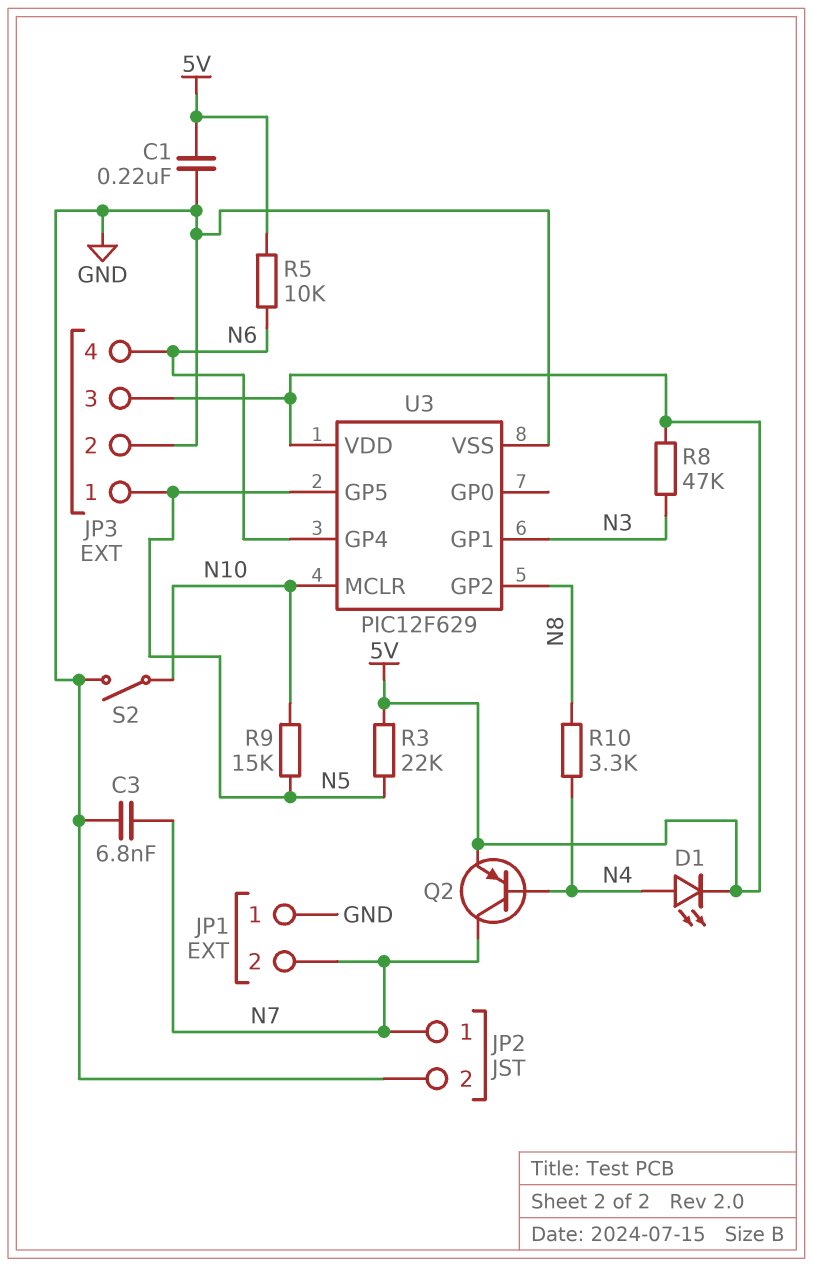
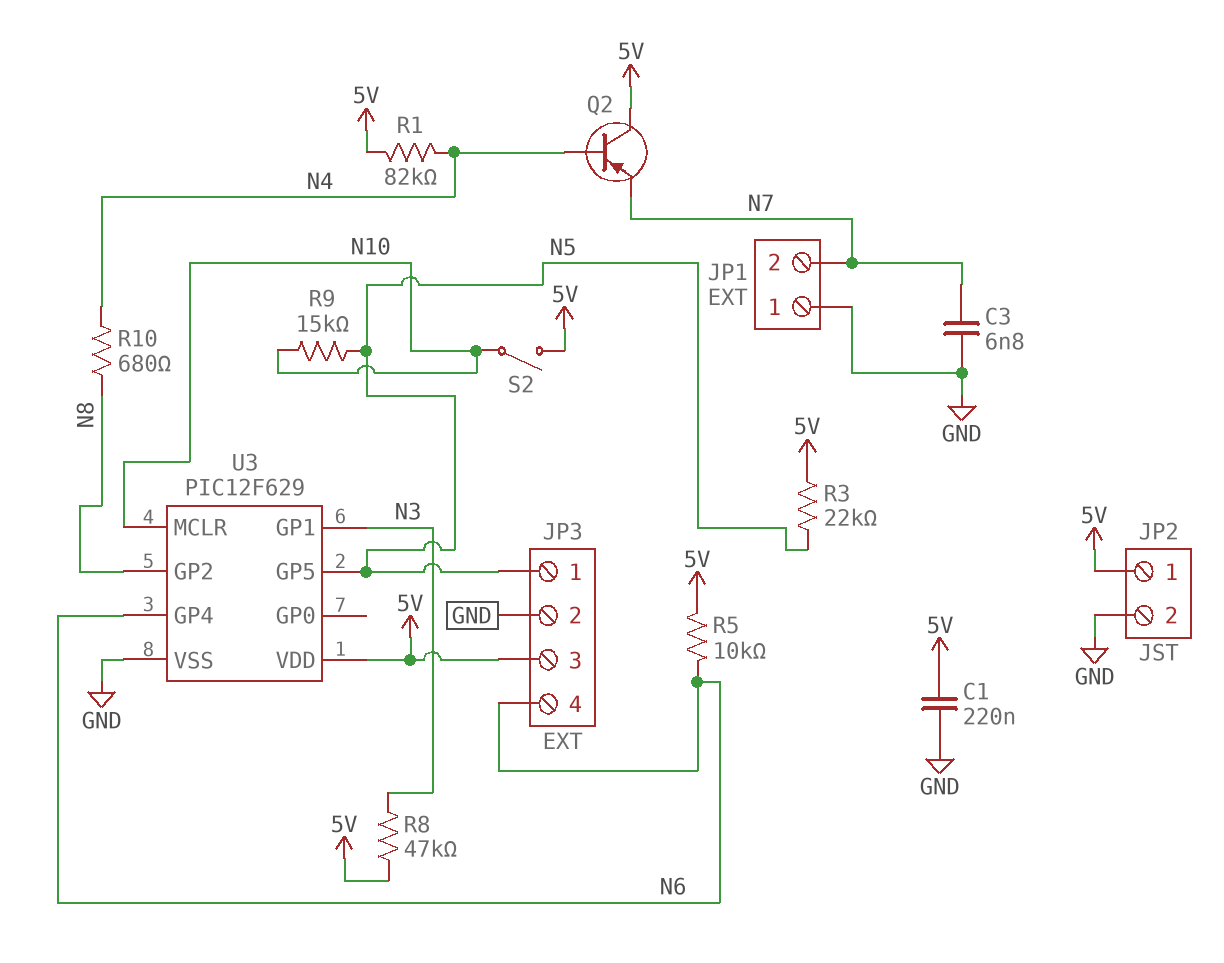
D1: LED (A N4, K 5V) -> none
JP2 pin 1: N7 -> 5V
Q2: PNP (B N4, C N7, E 5V) -> PNP (B N4, C 5V, E N7)
R1: none -> 82k (5V, N4)
R10: 3.3k (N4, N8) -> 680 (N4, N8)
S2: switch (GND, N10) -> switch (5V, N10)

